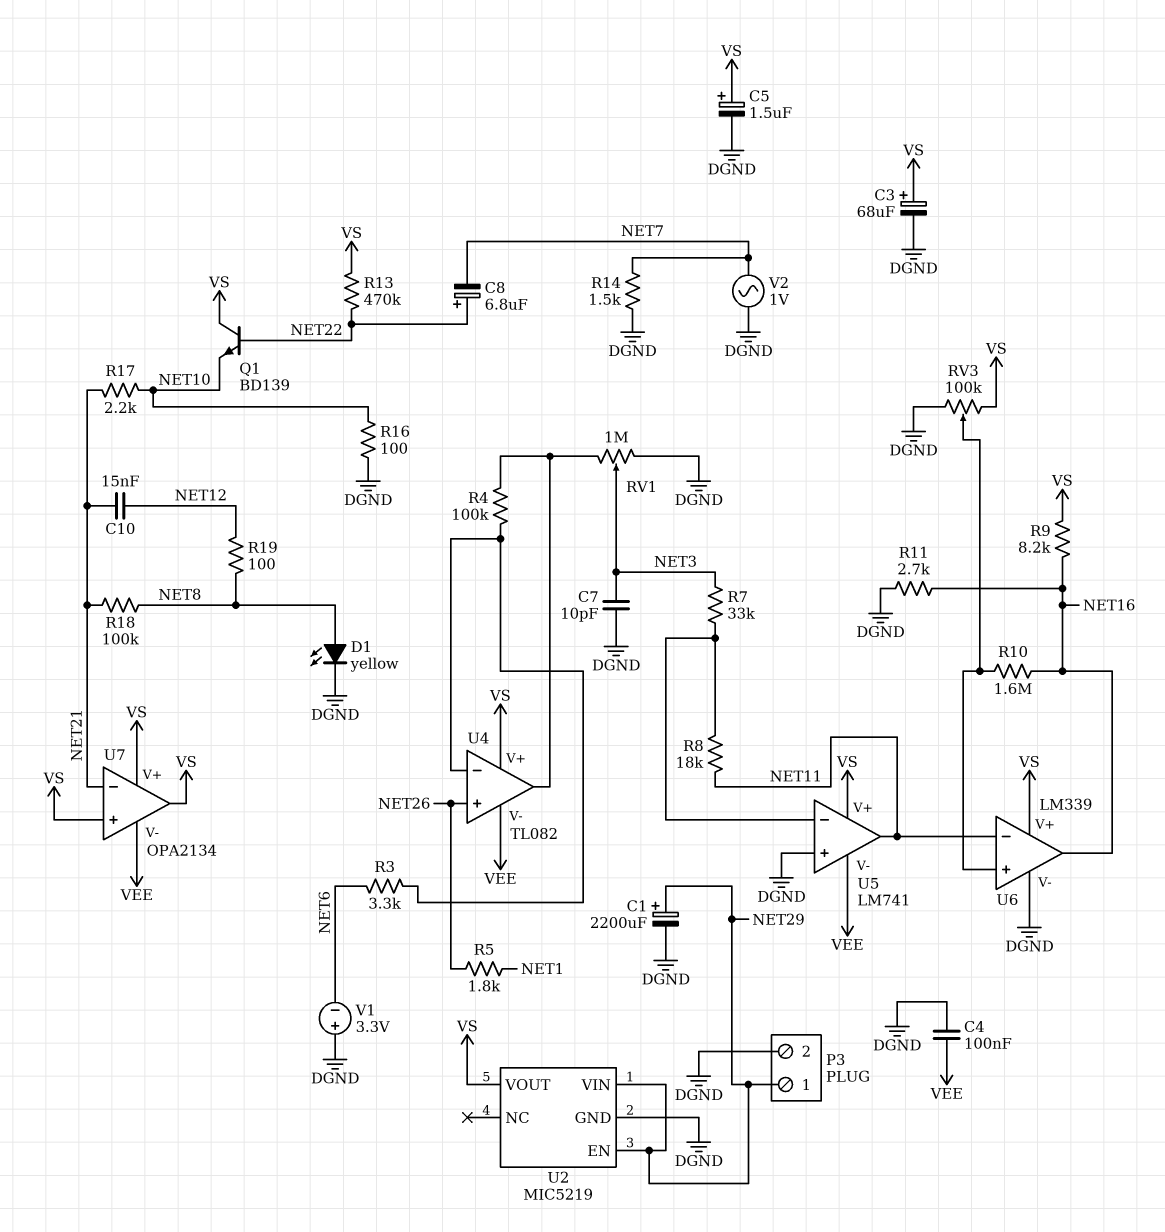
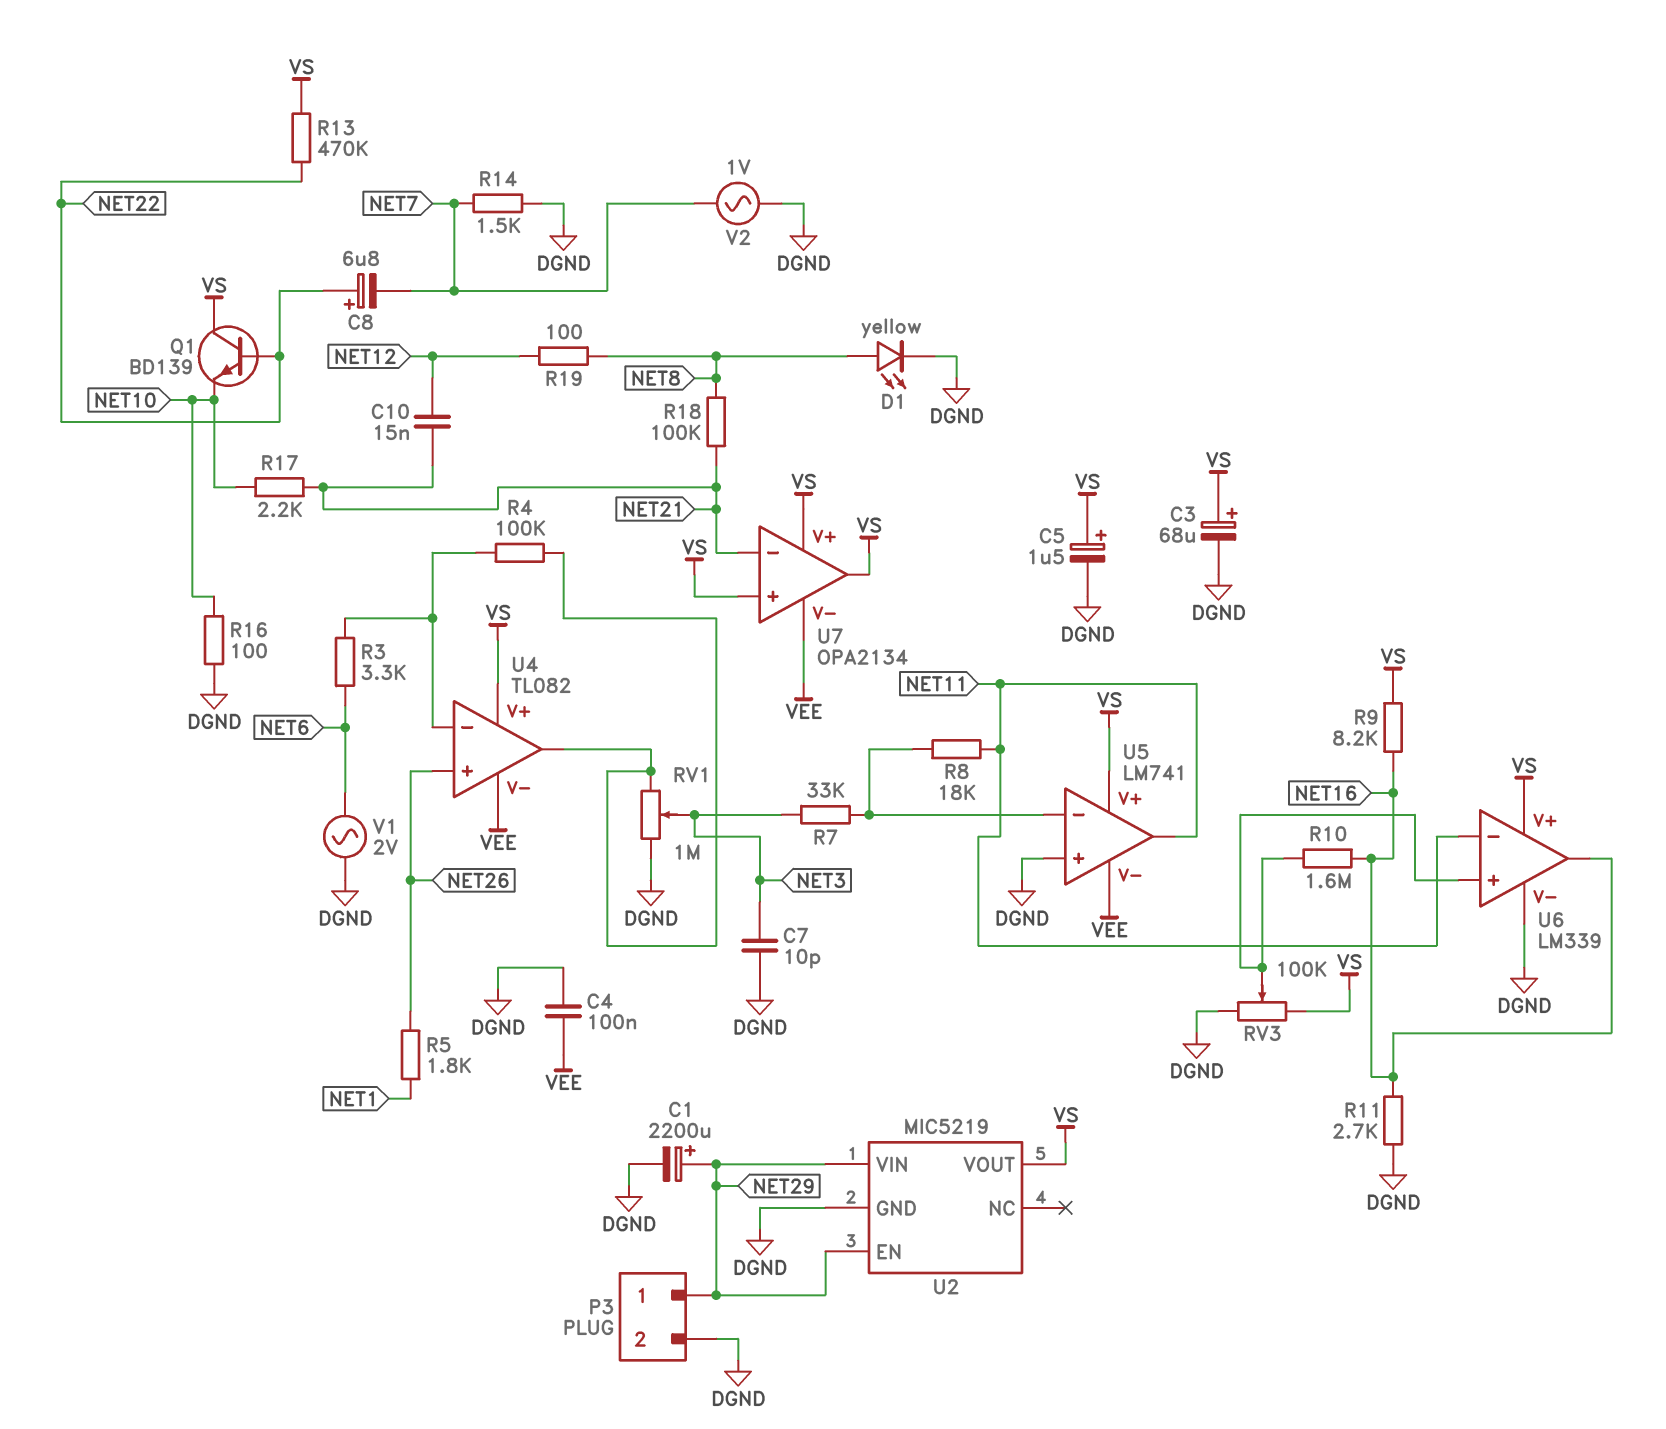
V1: 3.3V (plus DGND, minus NET6) -> AC 2V (DGND, NET6)

